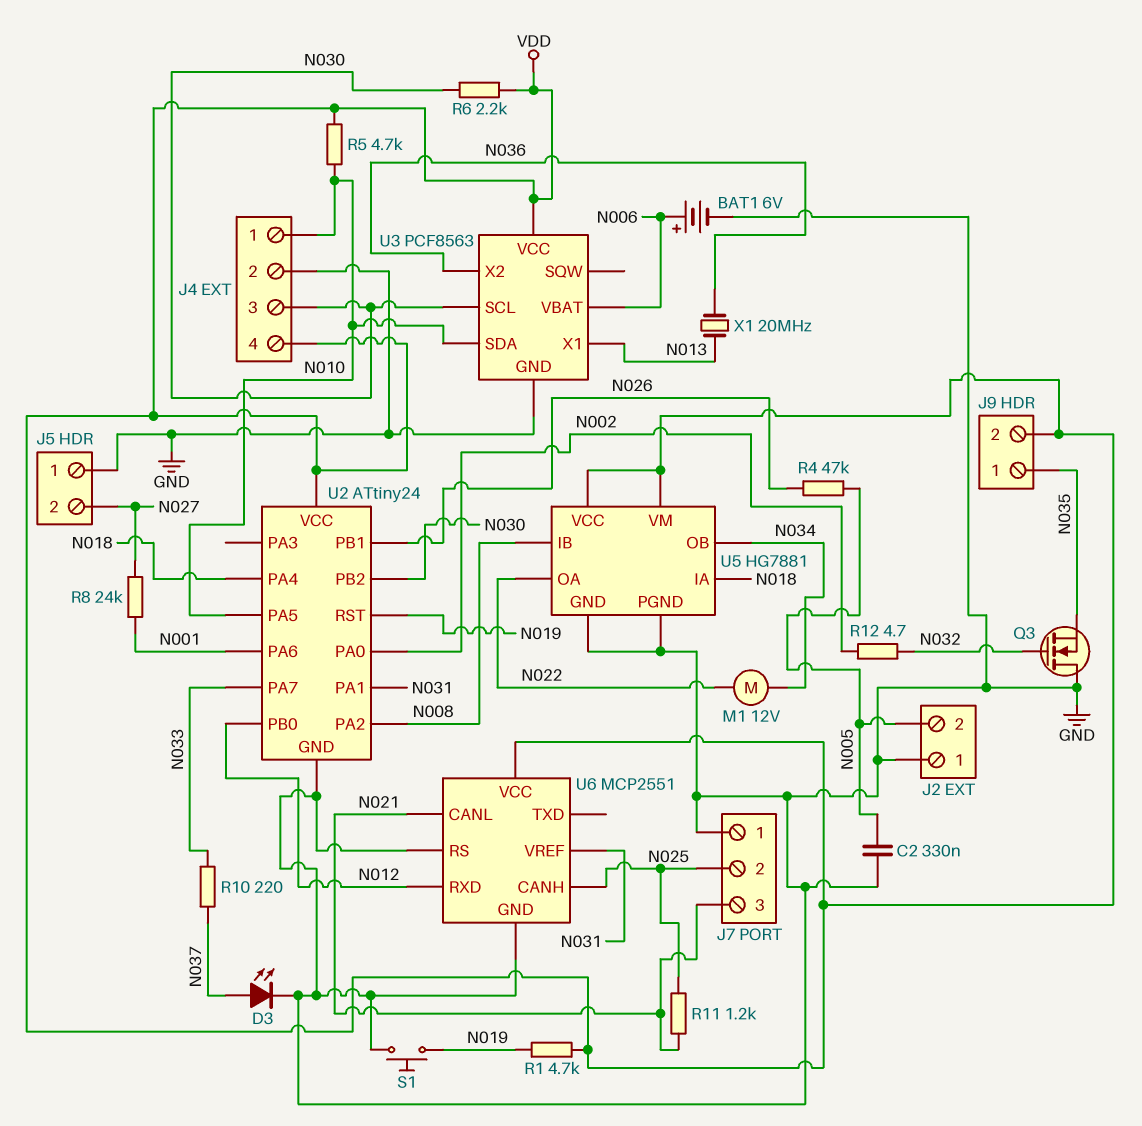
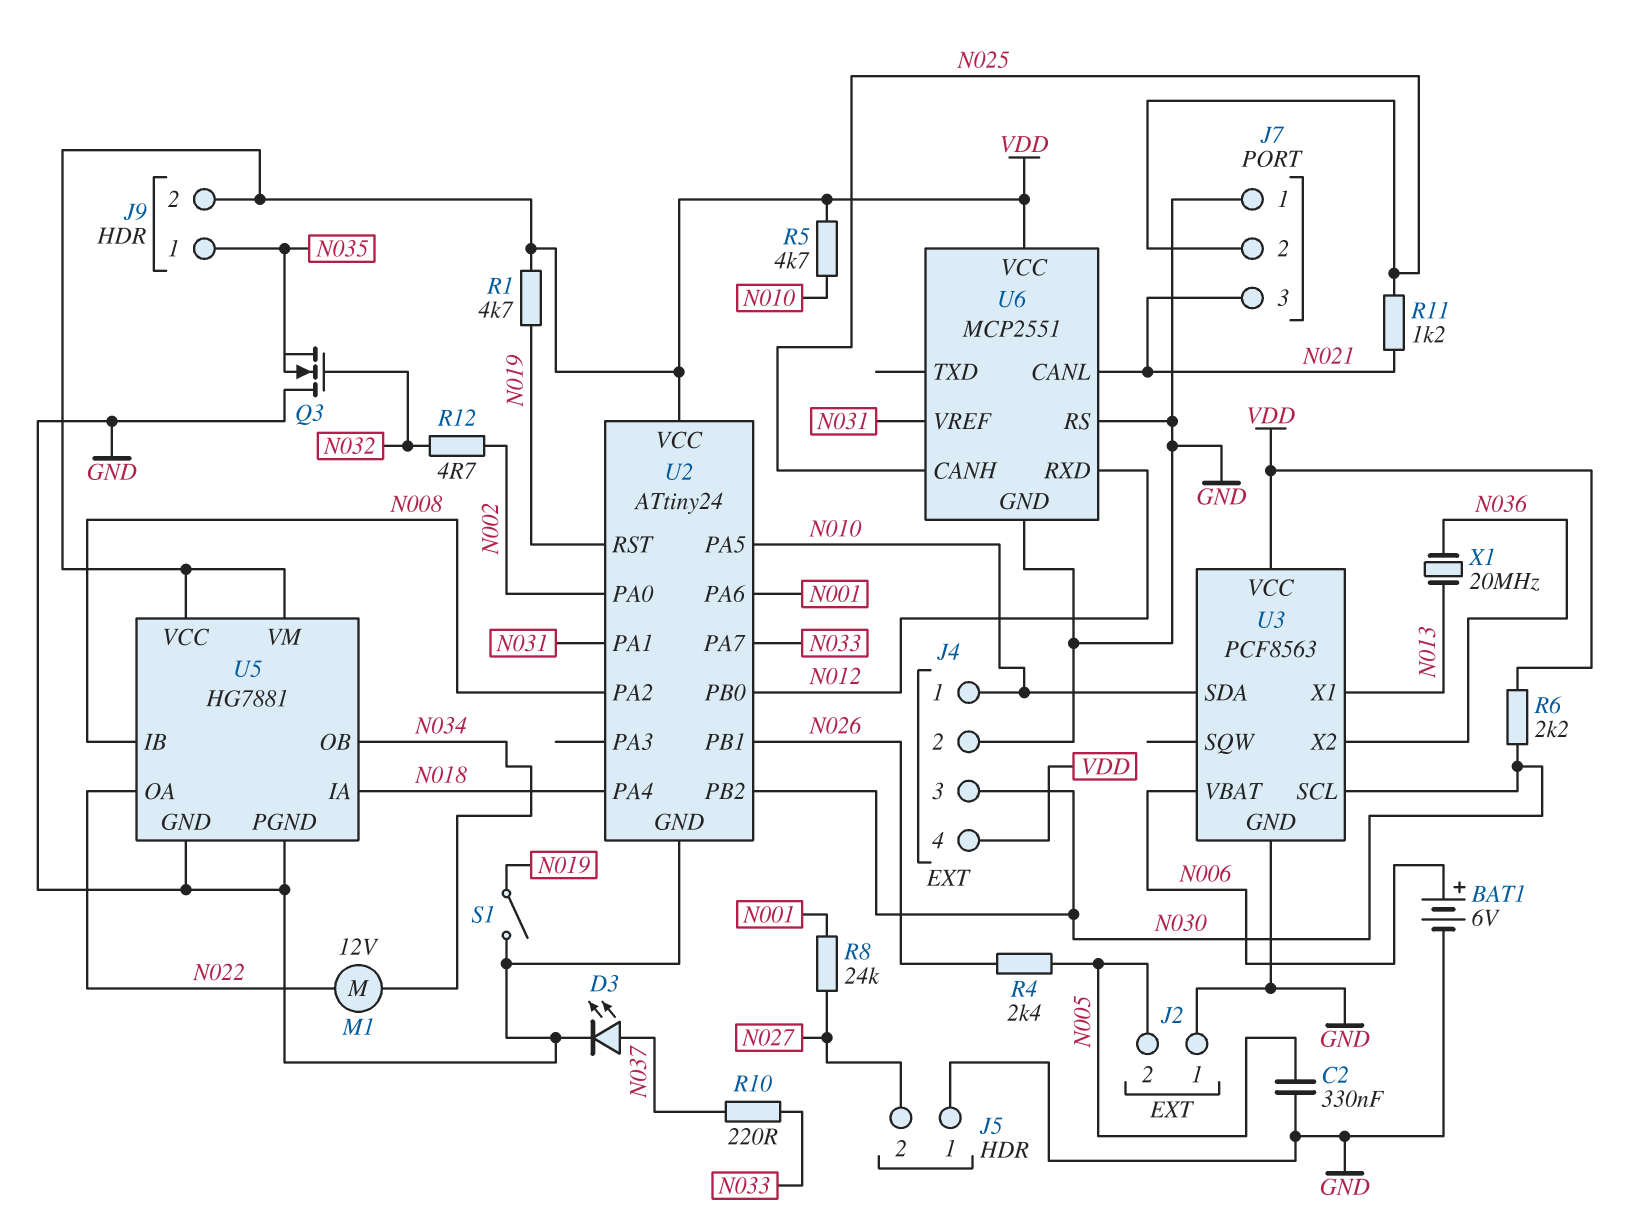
R4: 47k (N005, N026) -> 2.4k (N005, N026)
S1: button (GND, N019) -> switch (GND, N019)

